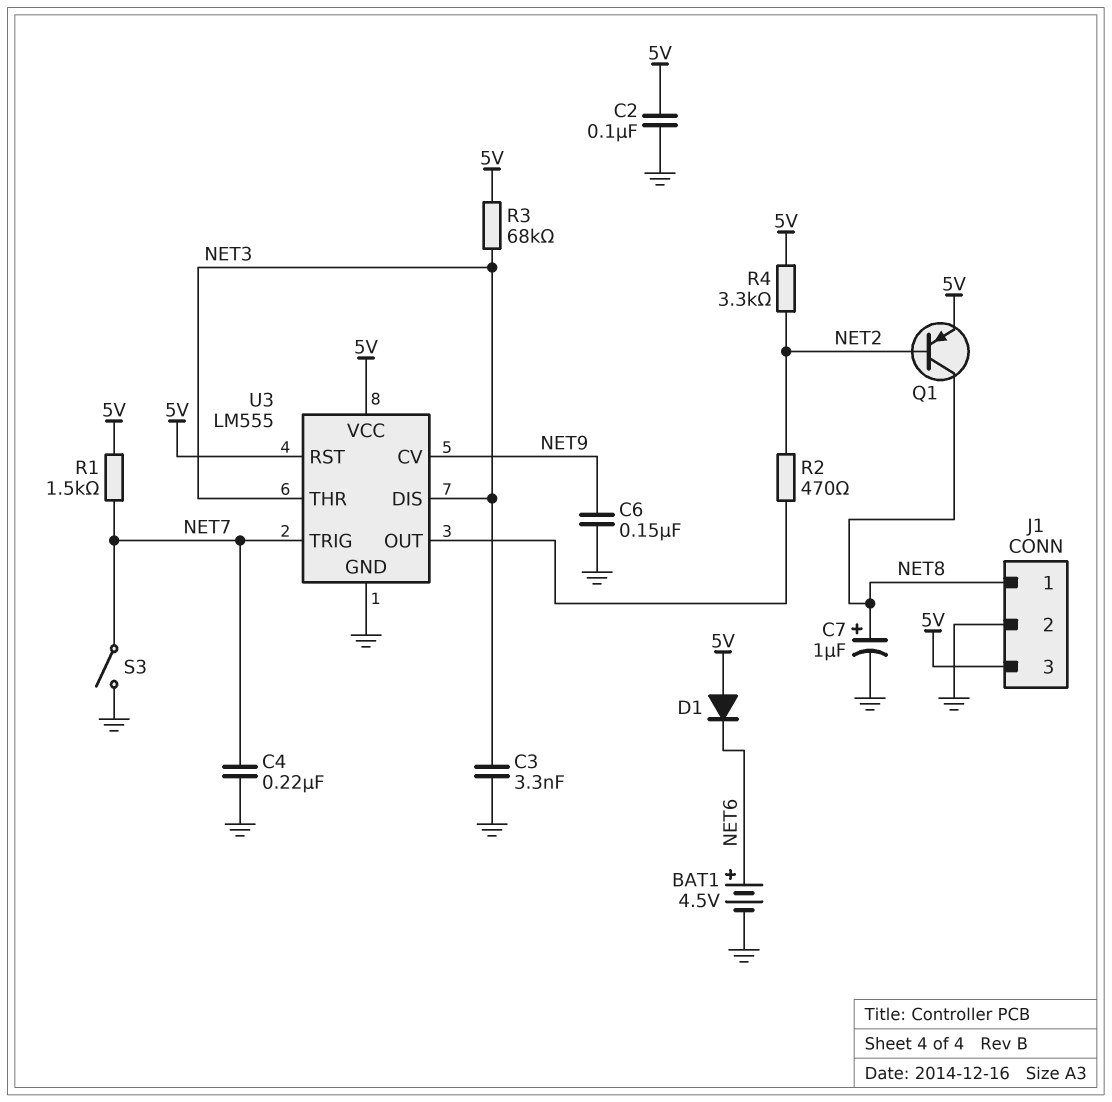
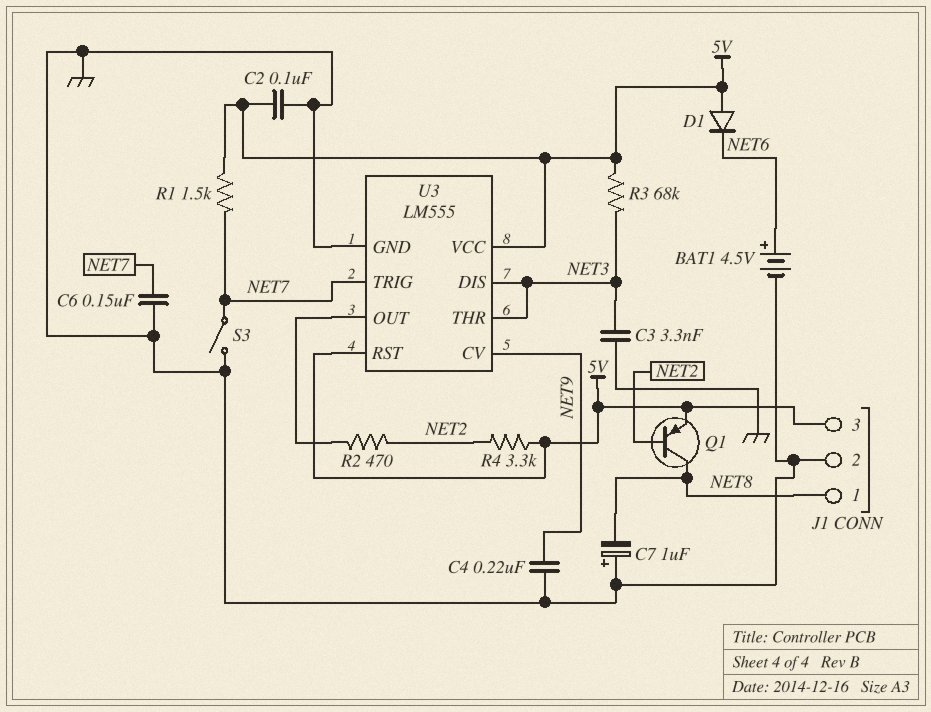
C4: 220nF (GND, NET7) -> 220nF (GND, NET9)
C6: 150nF (GND, NET9) -> 150nF (GND, NET7)
C7: 1uF (plus NET8, minus GND) -> 1uF (plus GND, minus NET8)

